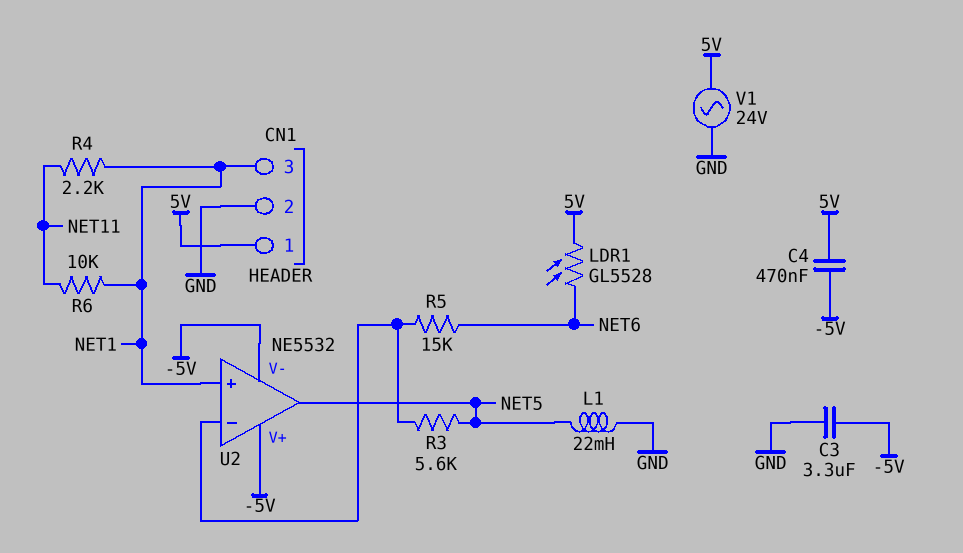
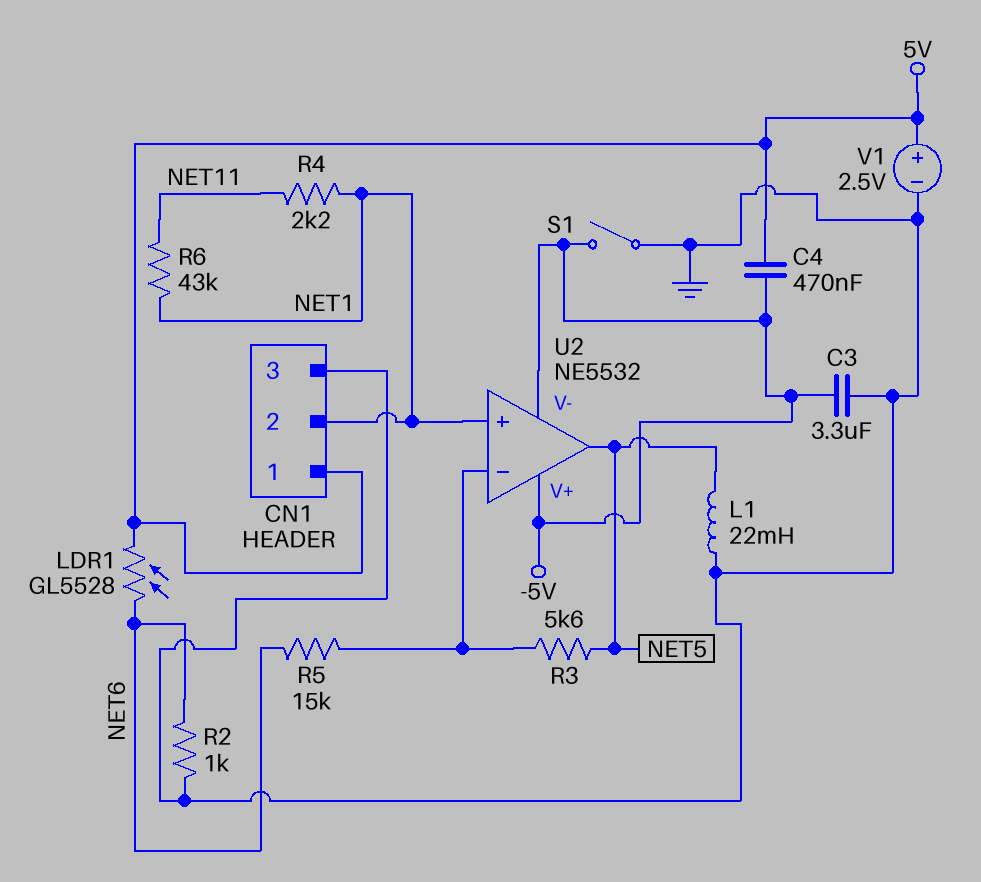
CN1 pin 2: GND -> NET1
CN1 pin 3: NET1 -> GND
R2: none -> 1k (GND, NET6)
R6: 10k (NET1, NET11) -> 43k (NET1, NET11)
S1: none -> switch (-5V, GND)
V1: AC 24V (5V, GND) -> 2.5V (plus 5V, minus GND)

